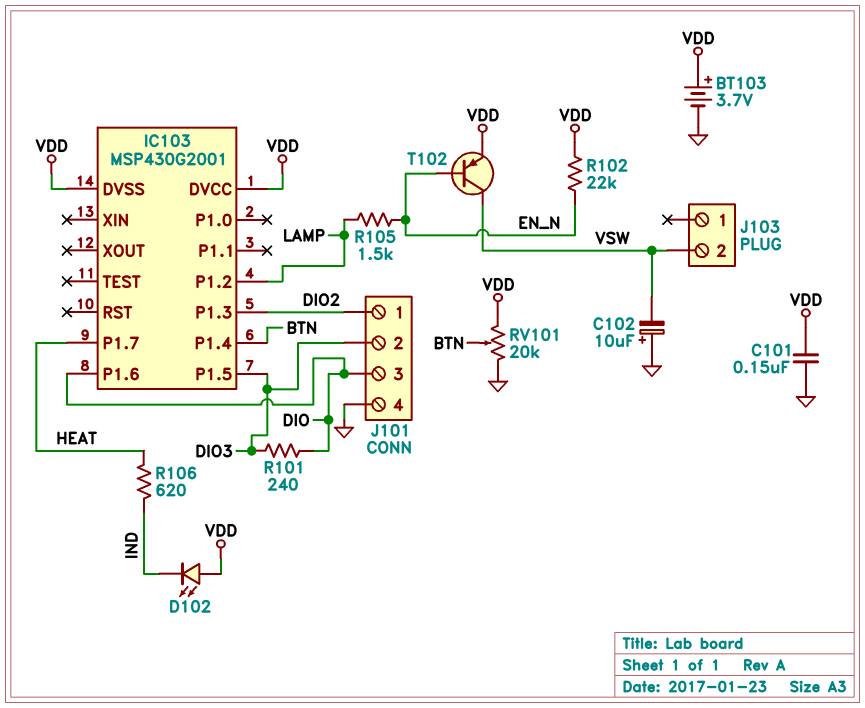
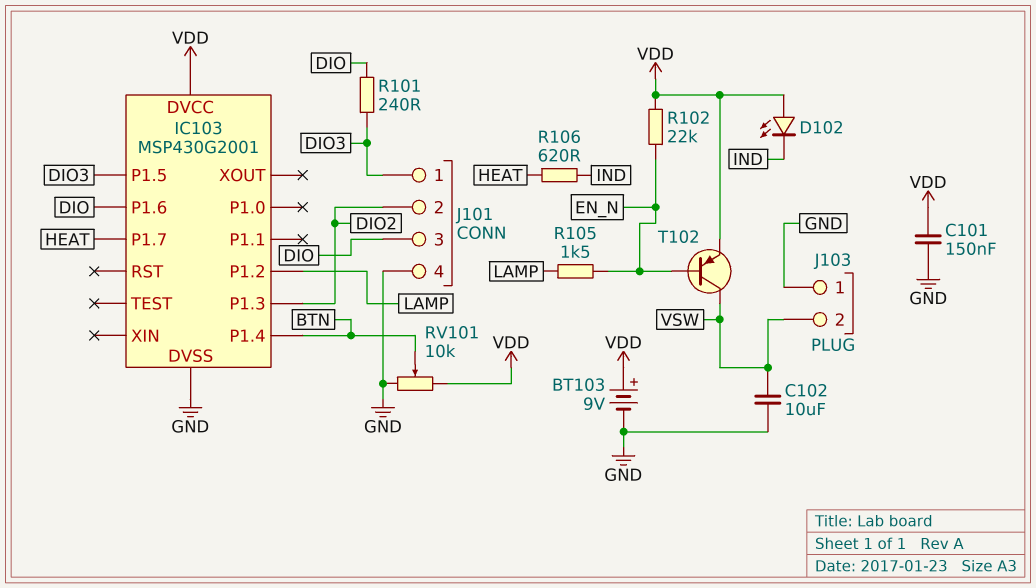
BT103: 3.7V (plus VDD, minus GND) -> 9V (plus VDD, minus GND)
C102: 10uF (plus GND, minus VSW) -> 10uF (GND, VSW)
IC103 pin DVSS: VDD -> GND
J101 pin 1: DIO2 -> DIO3
J101 pin 2: DIO3 -> DIO2
J103 pin 1: none -> GND
RV101: 20k (GND, VDD, wiper BTN) -> 10k (GND, VDD, wiper BTN)

